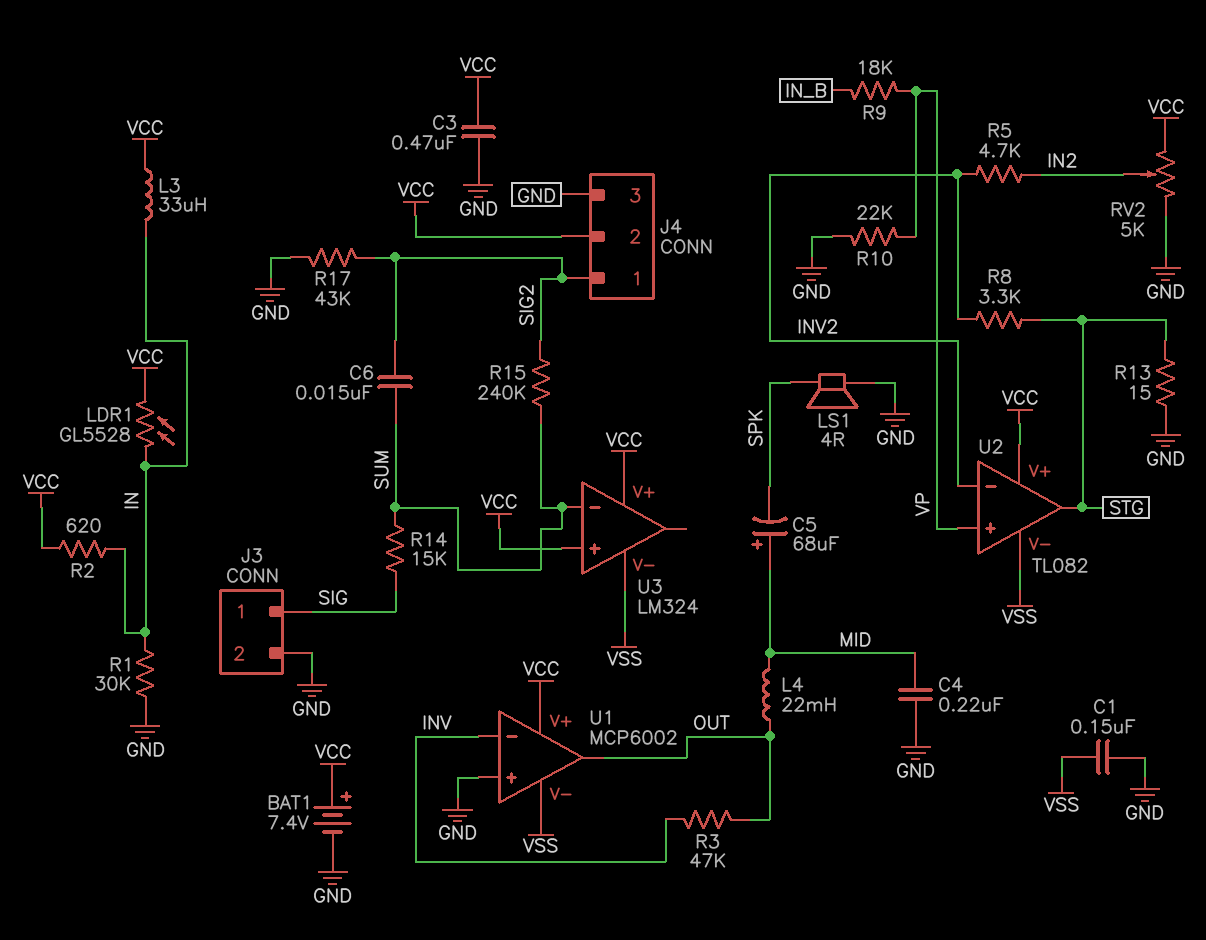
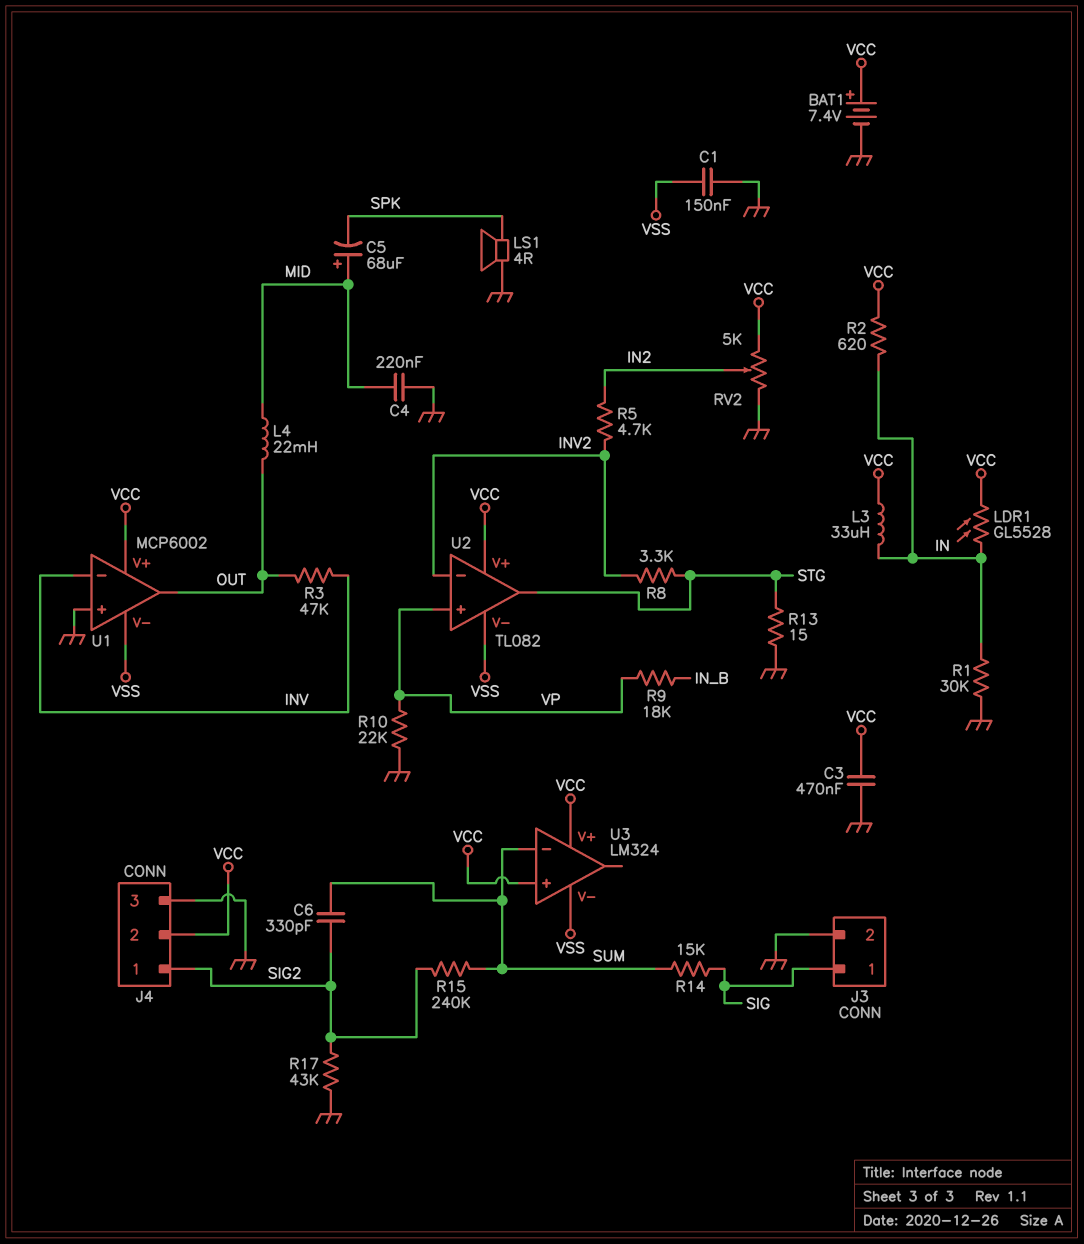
C6: 15nF (SIG2, SUM) -> 330pF (SIG2, SUM)

